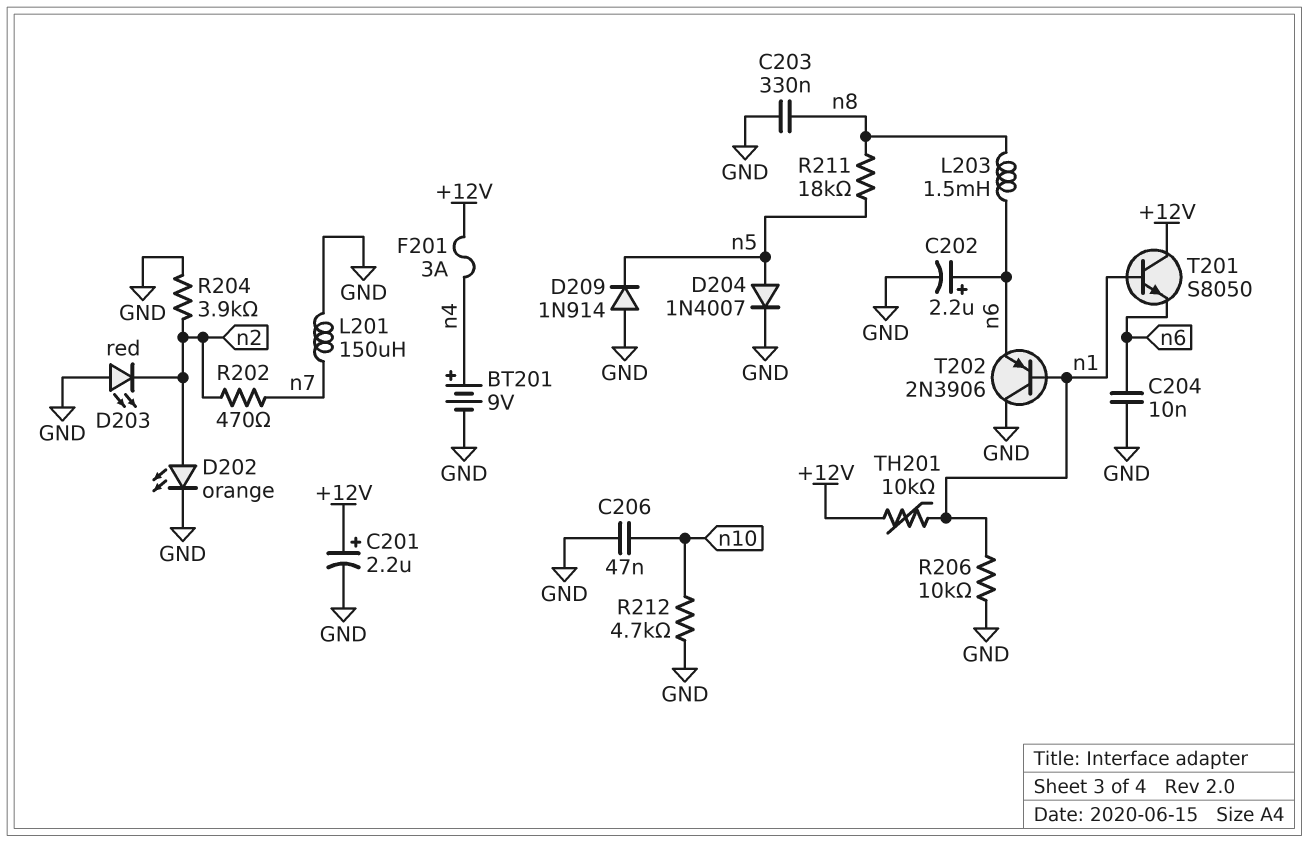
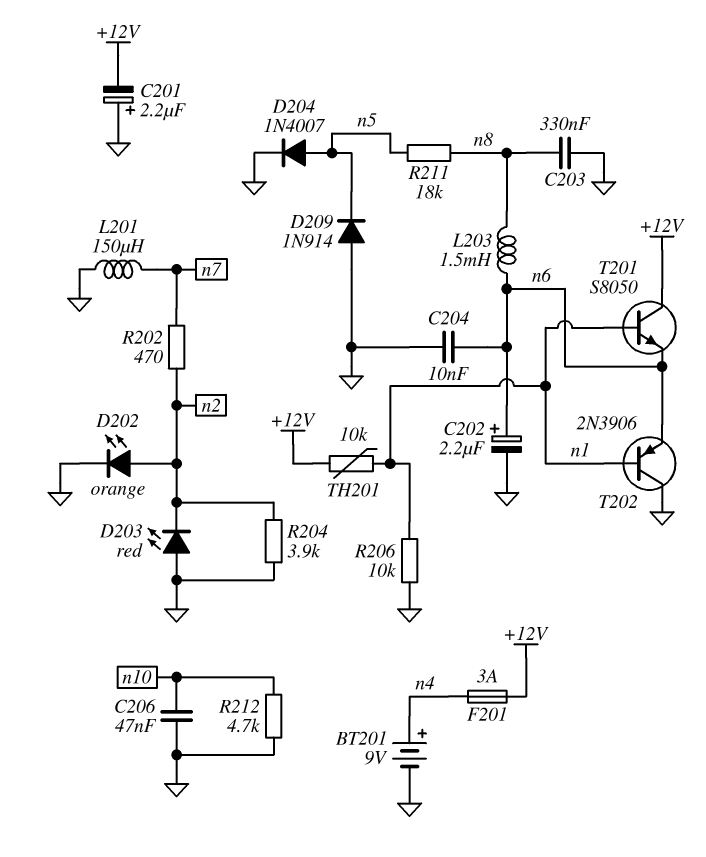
C201: 2.2uF (plus +12V, minus GND) -> 2.2uF (plus GND, minus +12V)

